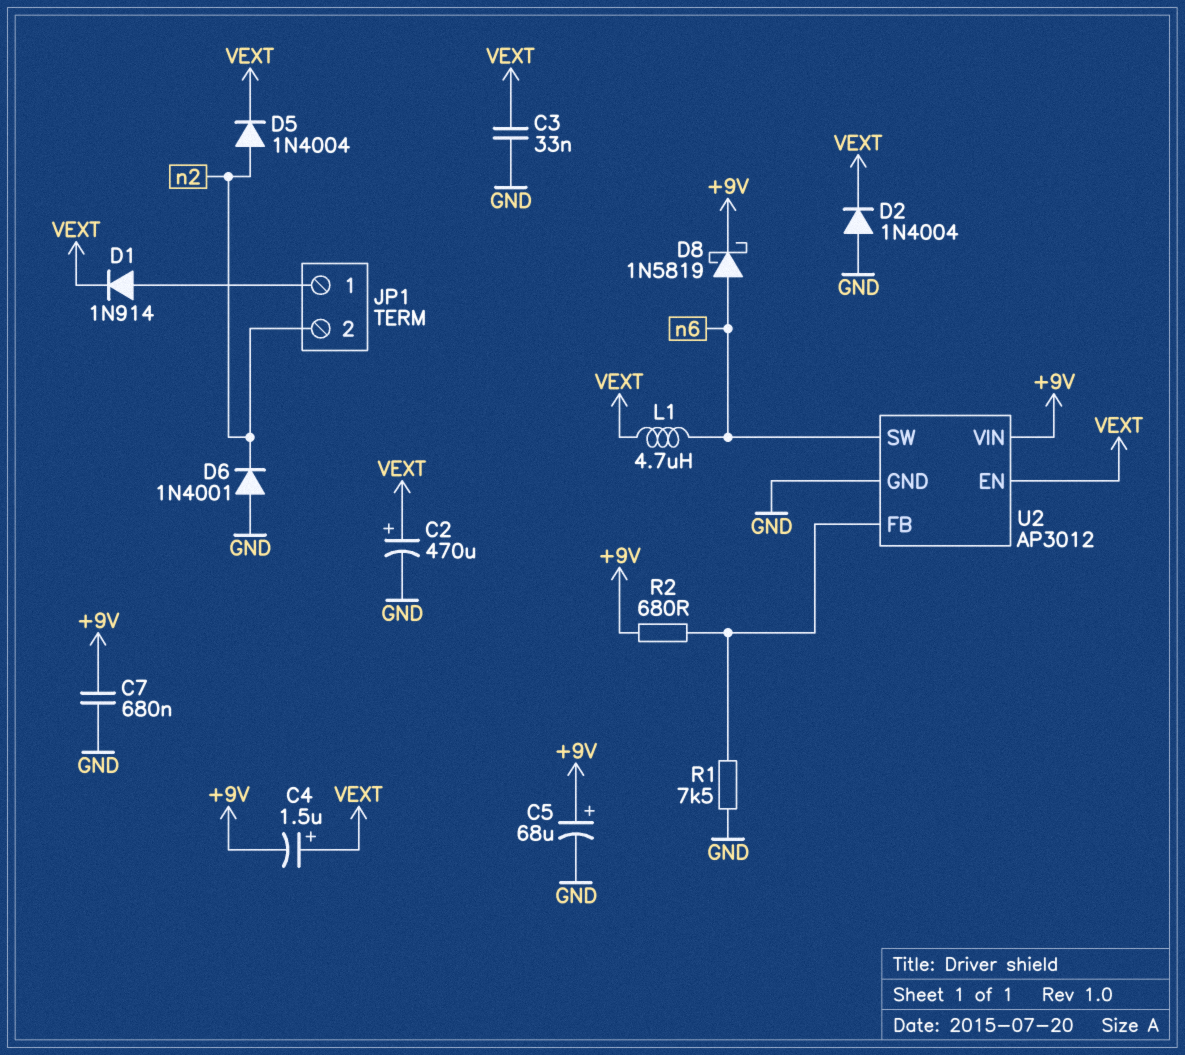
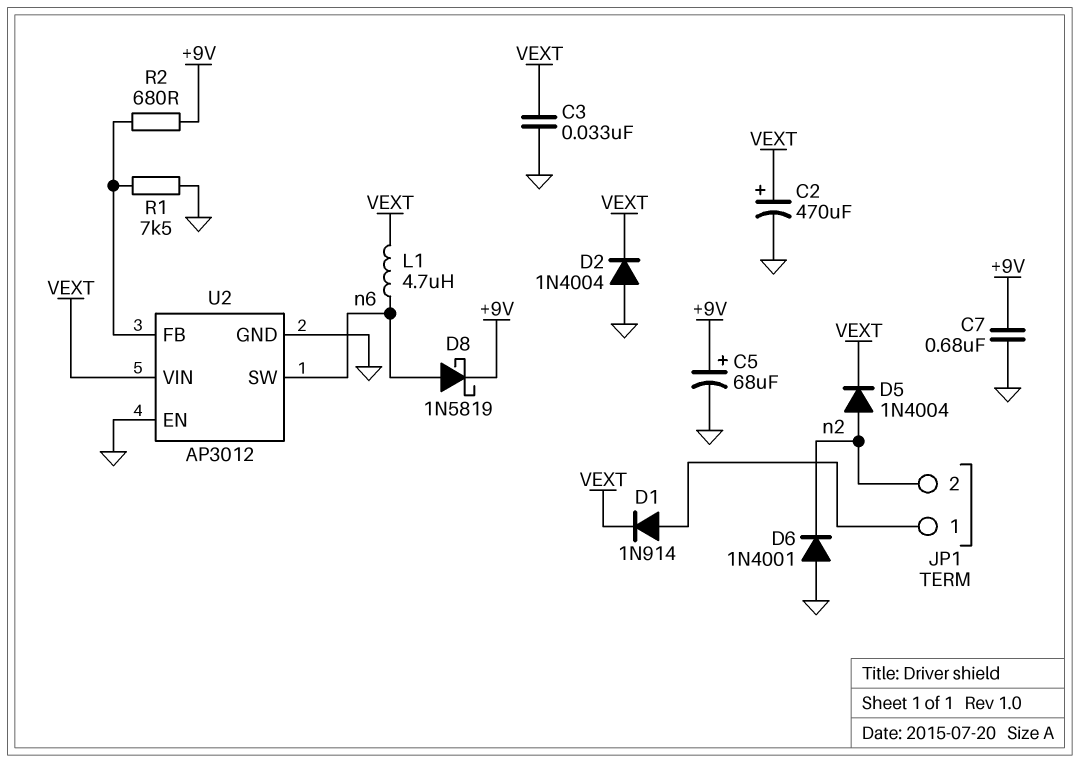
C4: 1.5uF (plus VEXT, minus +9V) -> none
U2 pin EN: VEXT -> GND
U2 pin VIN: +9V -> VEXT

